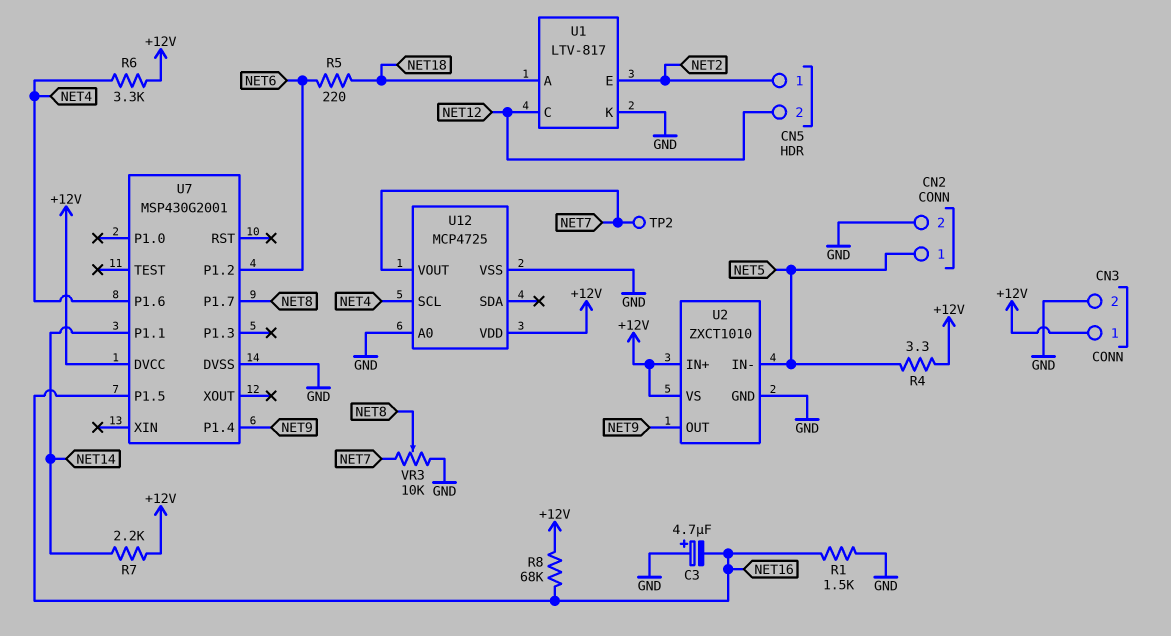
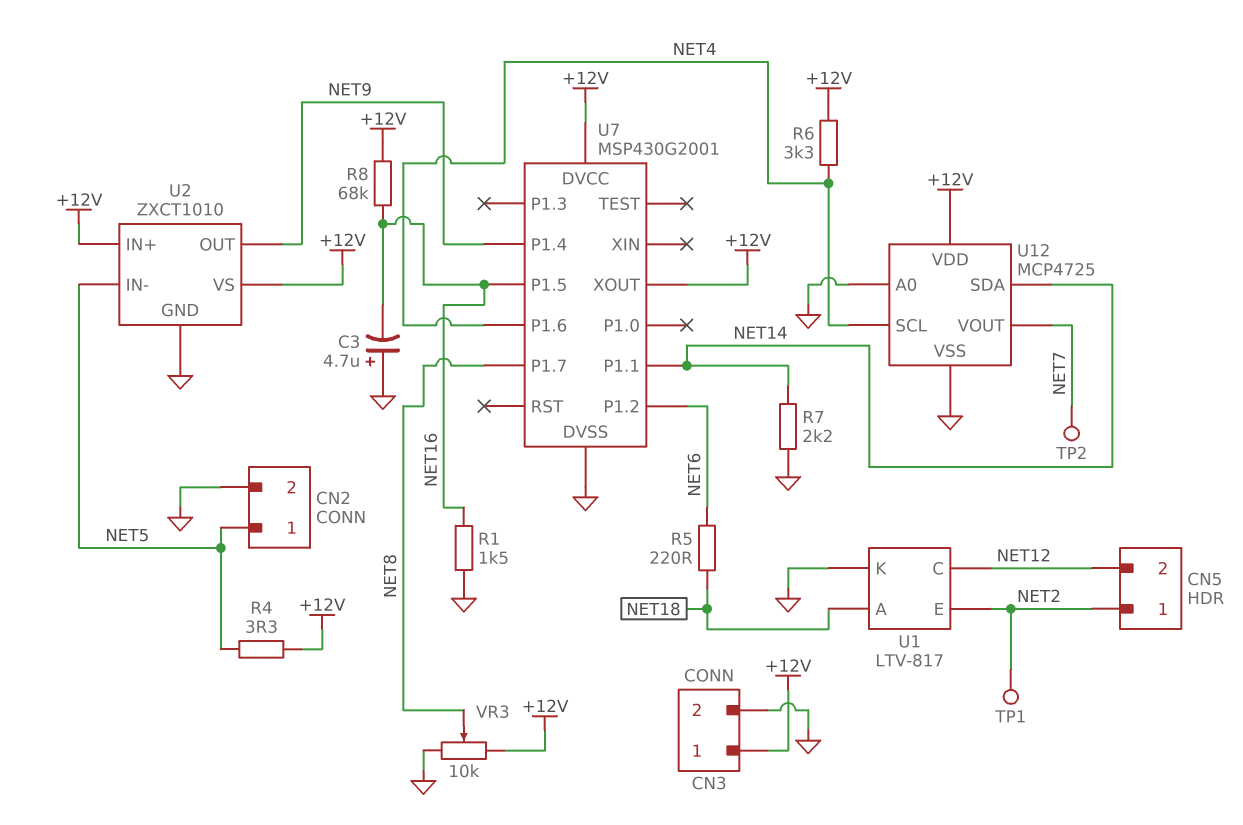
R7: 2.2k (+12V, NET14) -> 2.2k (GND, NET14)
TP1: none -> test point (NET2)
U7 pin XOUT: none -> +12V
U12 pin SDA: none -> NET14
VR3: 10k (GND, NET7, wiper NET8) -> 10k (+12V, GND, wiper NET8)

